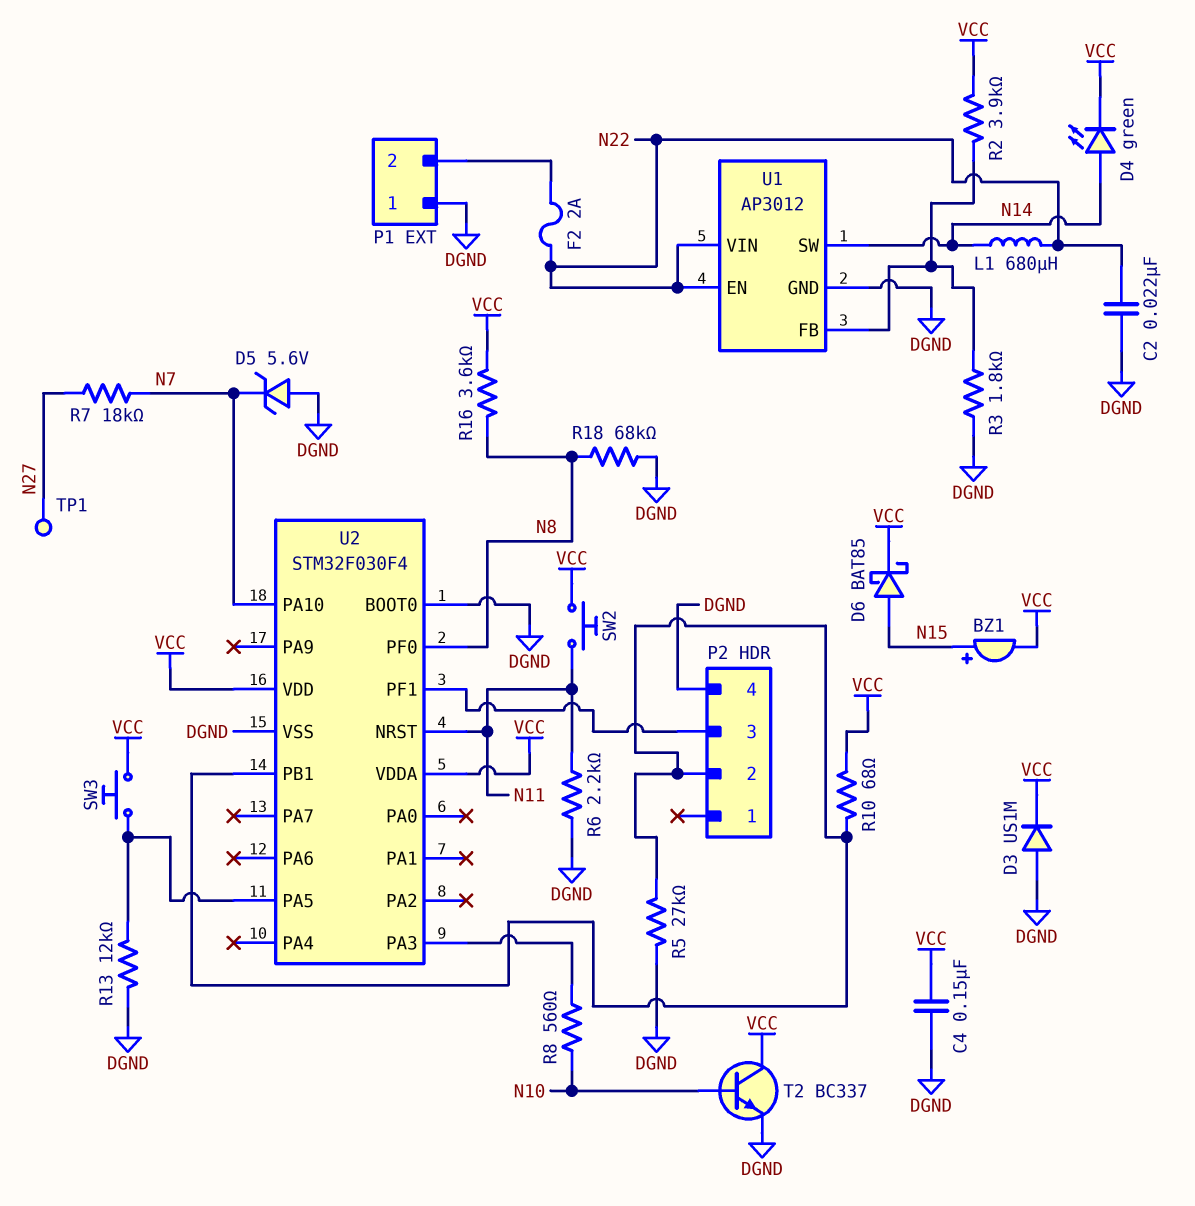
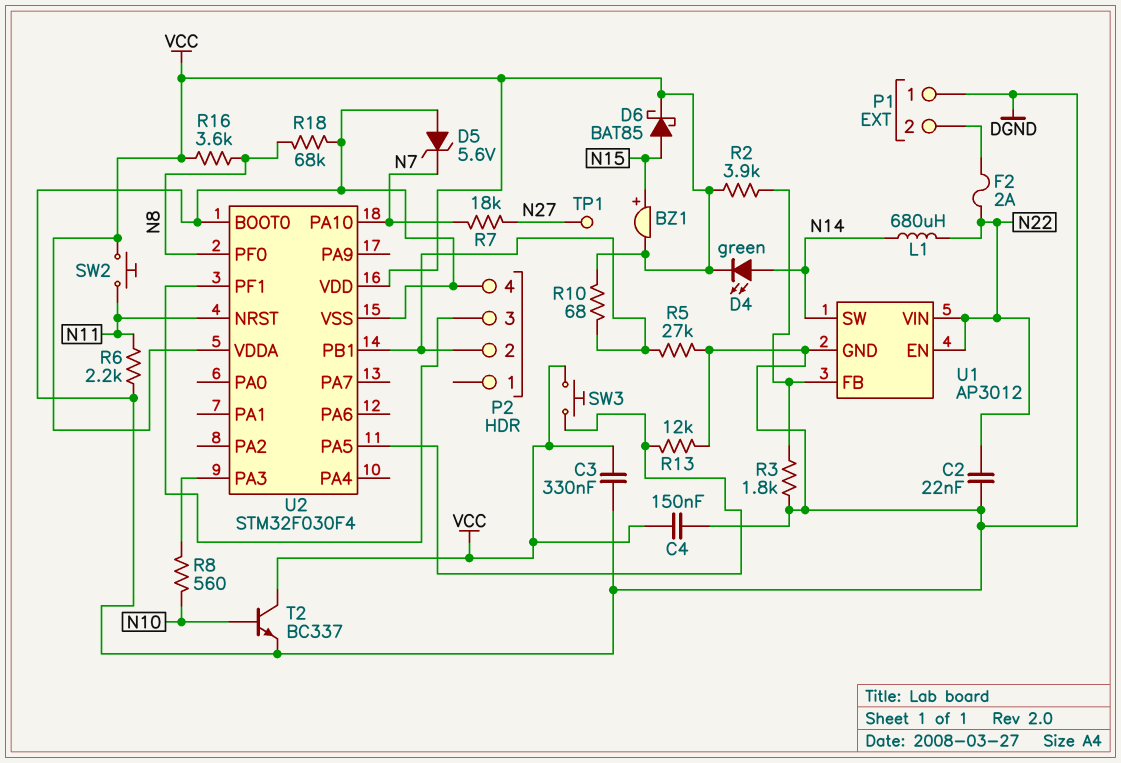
C3: none -> 330nF (DGND, VCC)
D3: diode US1M (A DGND, K VCC) -> none

